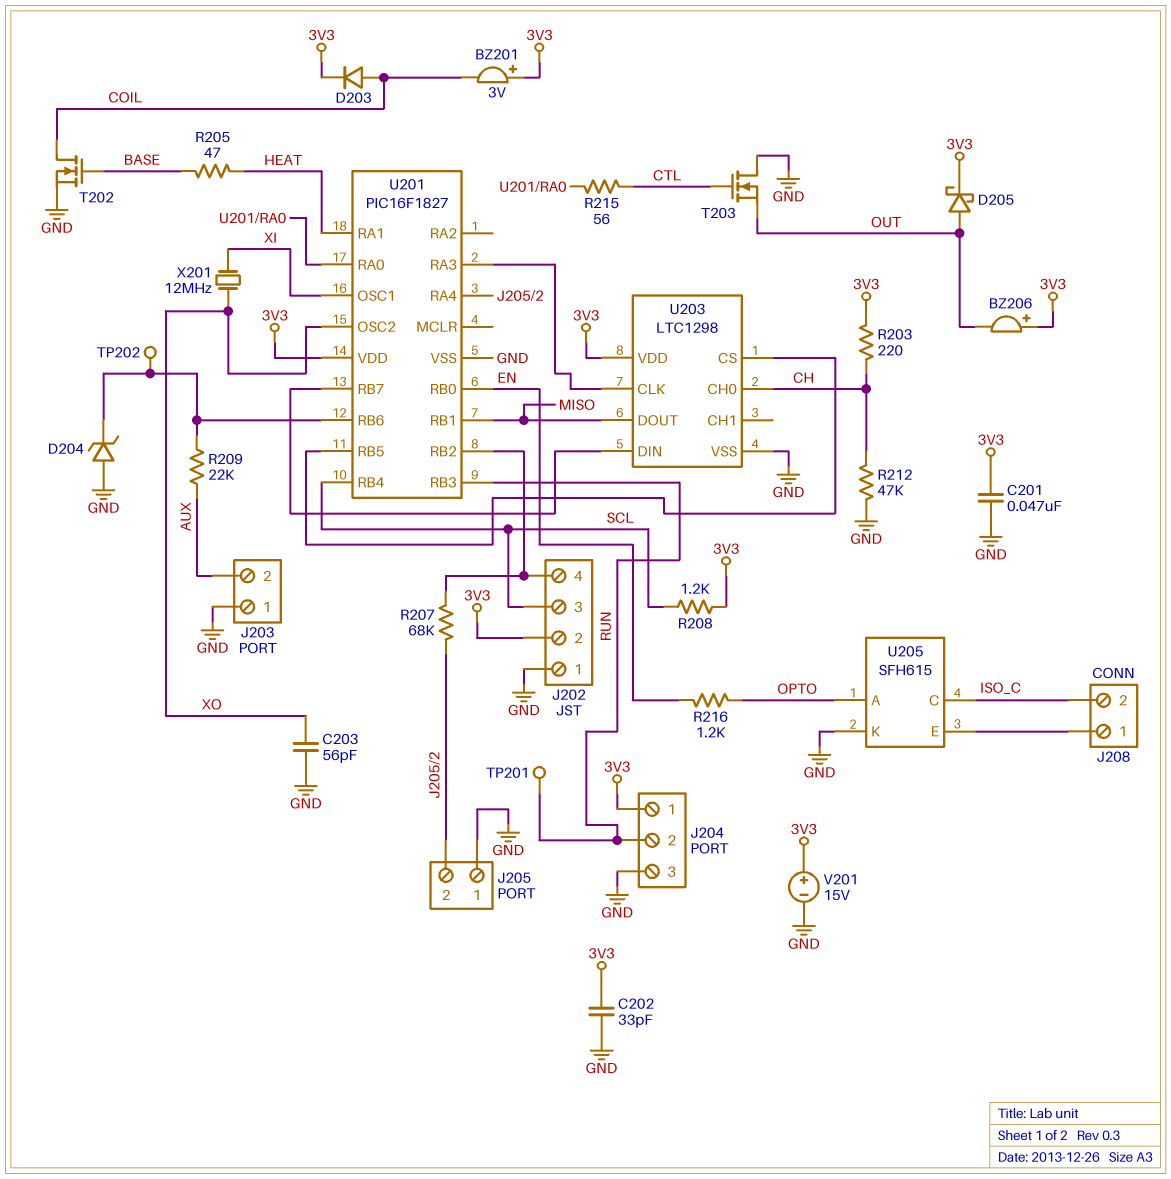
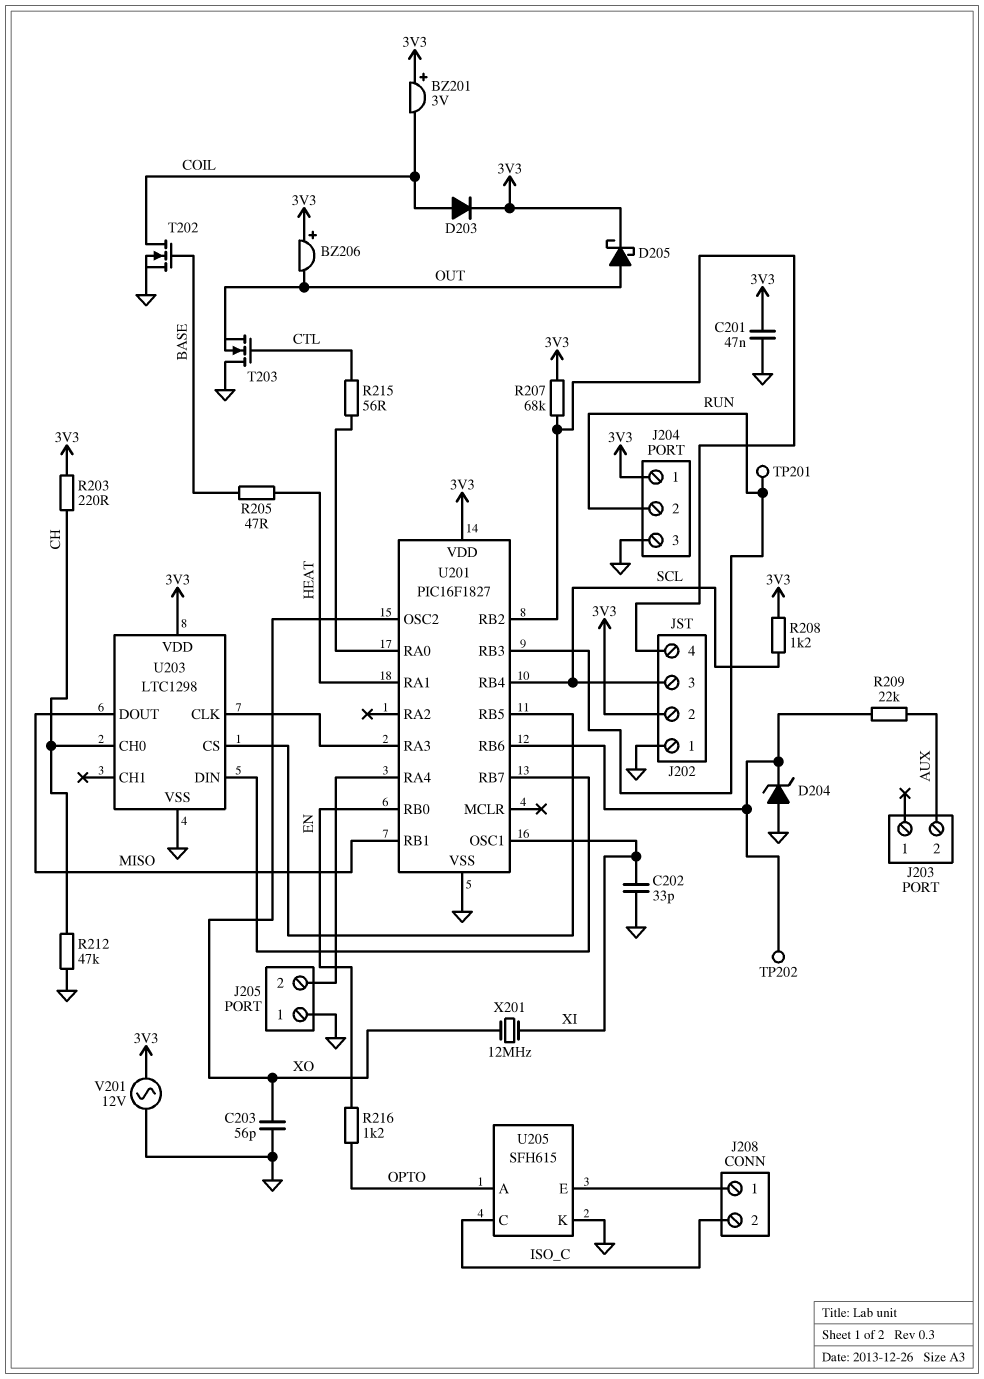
C202: 33pF (3V3, GND) -> 33pF (GND, XI)
J203 pin 1: GND -> none
R207: 68k (J202/4, J205/2) -> 68k (3V3, J202/4)
V201: 15V (plus 3V3, minus GND) -> AC 12V (3V3, GND)

